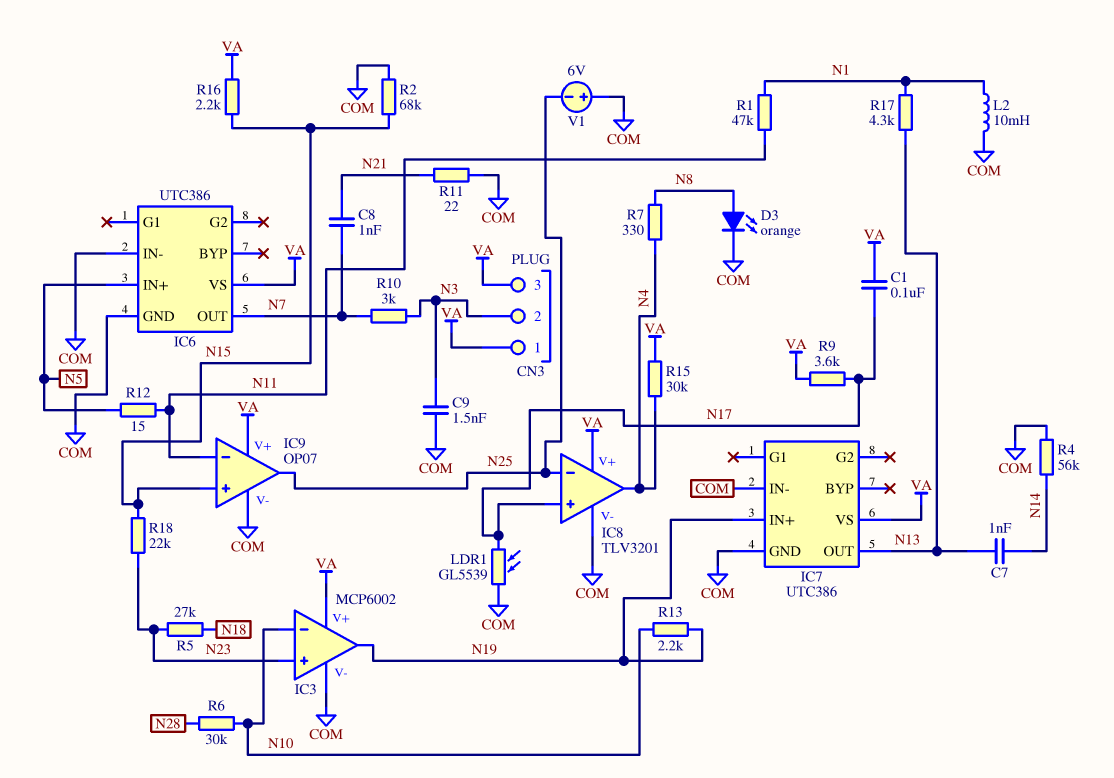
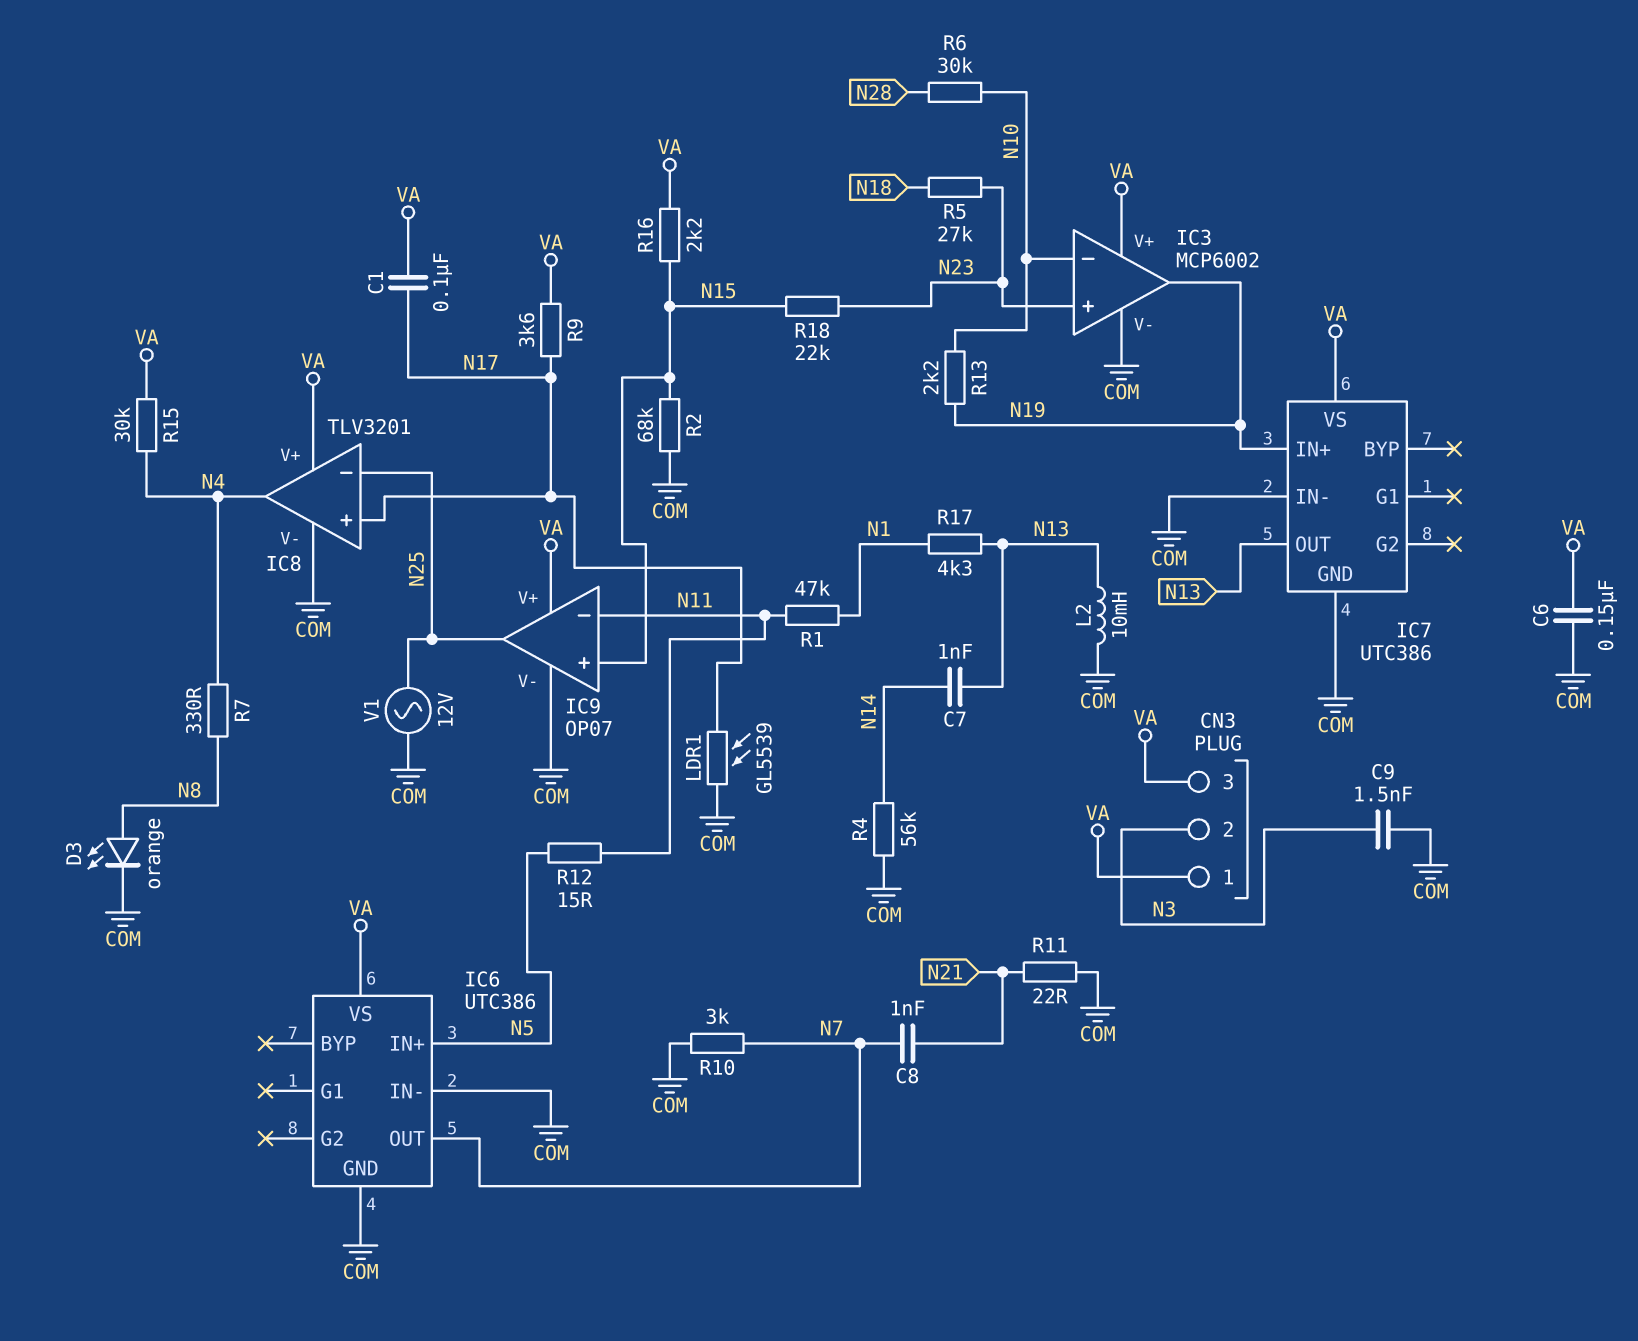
C6: none -> 150nF (COM, VA)
L2: 10mH (COM, N1) -> 10mH (COM, N13)
R10: 3k (N3, N7) -> 3k (COM, N7)
V1: 6V (plus COM, minus N25) -> AC 12V (COM, N25)

